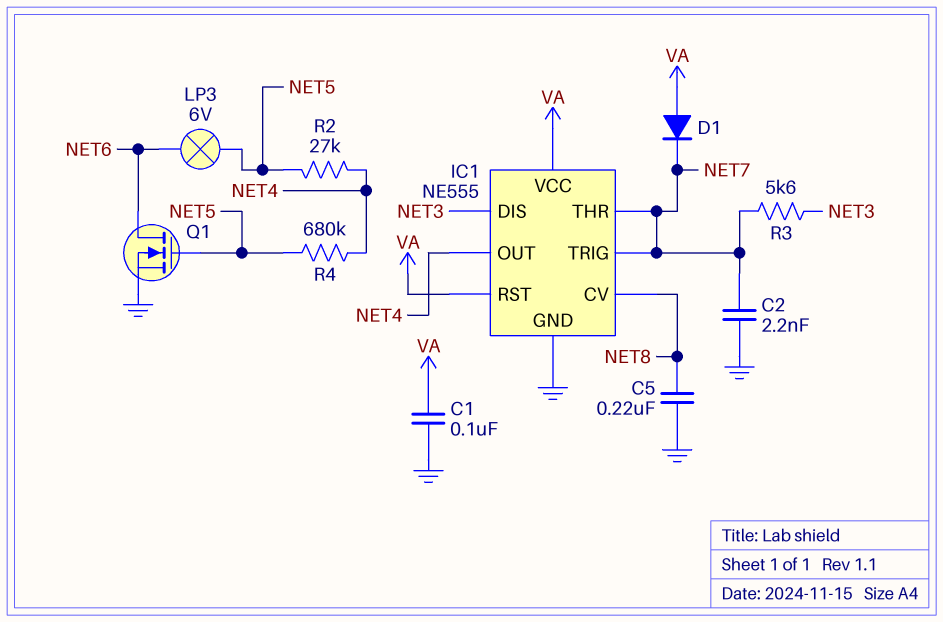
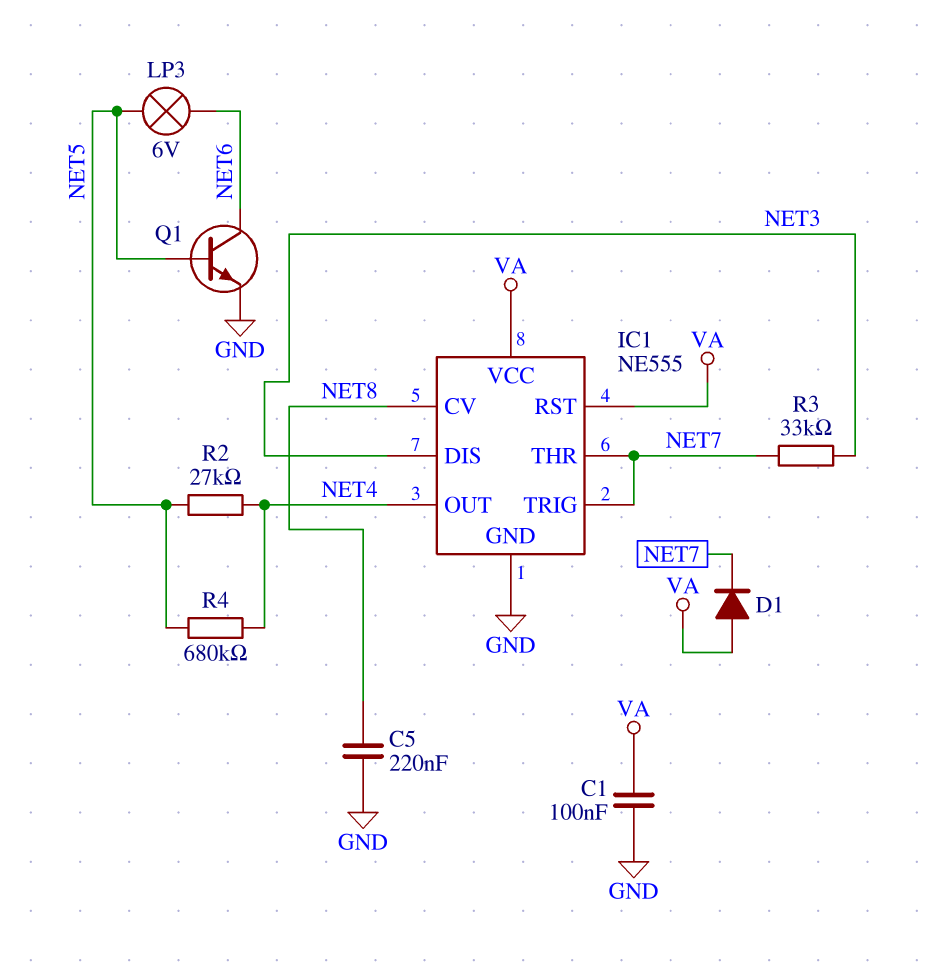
C2: 2.2nF (GND, NET7) -> none
Q1: NMOS (G NET5, D NET6, S GND) -> NPN (B NET5, C NET6, E GND)
R3: 5.6k (NET3, NET7) -> 33k (NET3, NET7)

